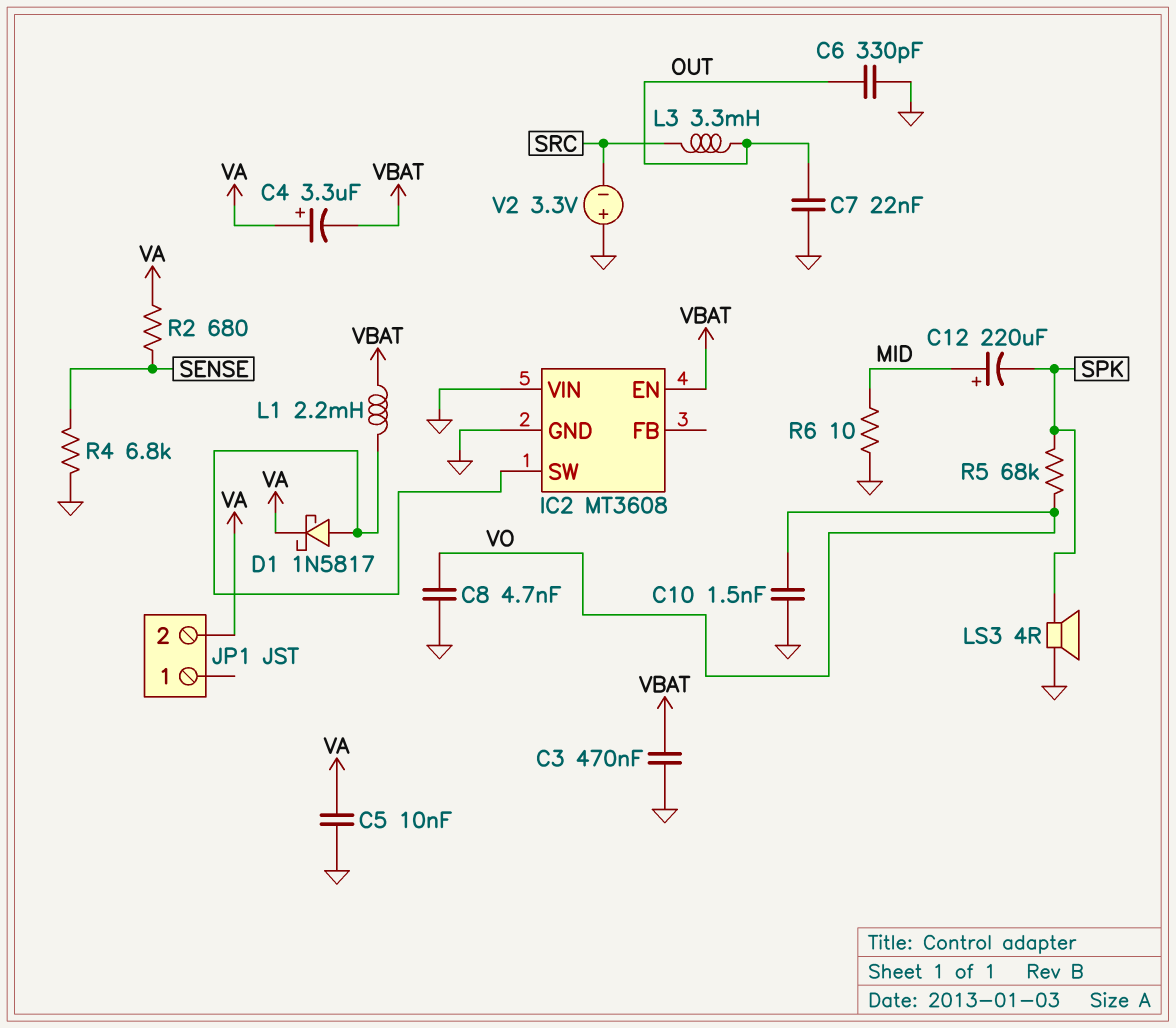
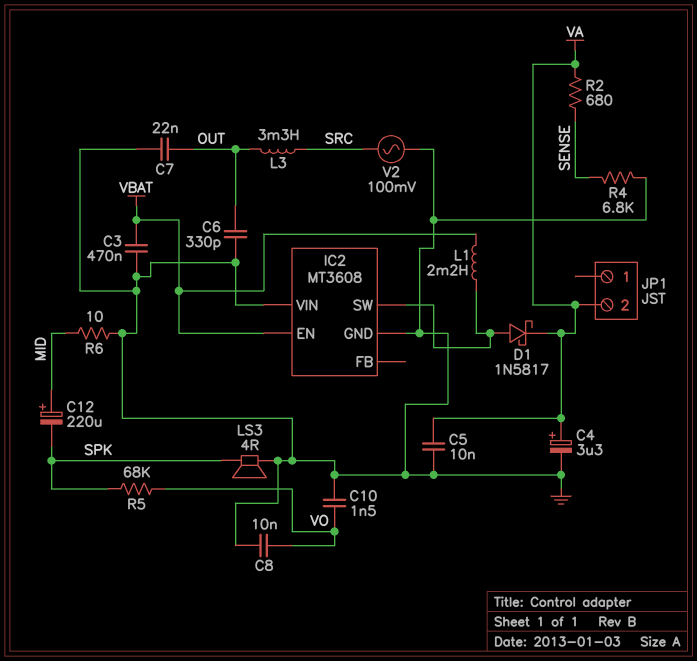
C4: 3.3uF (plus VA, minus VBAT) -> 3.3uF (plus VA, minus GND)
C8: 4.7nF (GND, VO) -> 10nF (GND, VO)
V2: 3.3V (plus GND, minus SRC) -> AC 100mV (GND, SRC)

